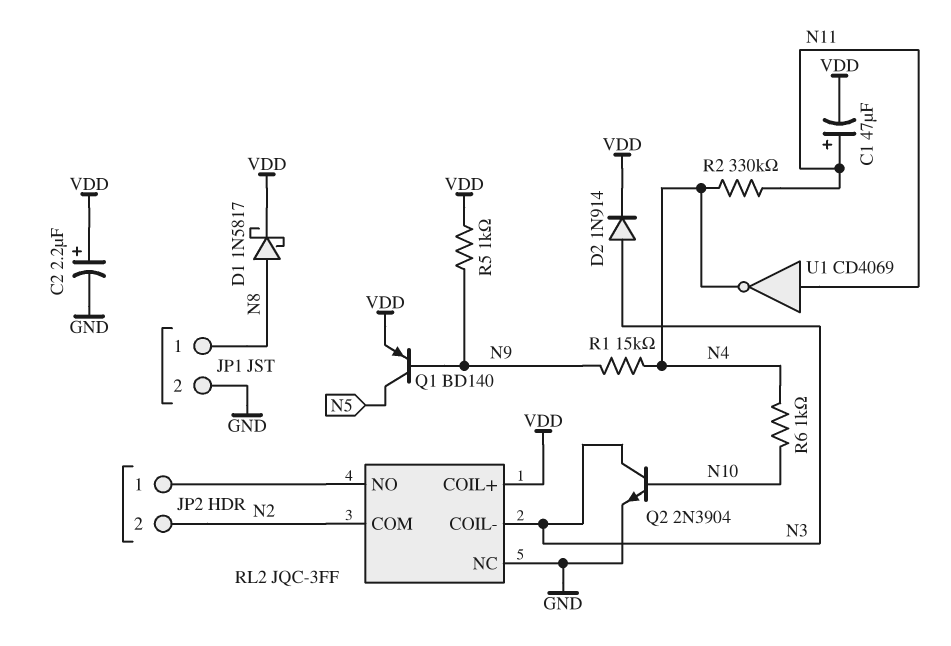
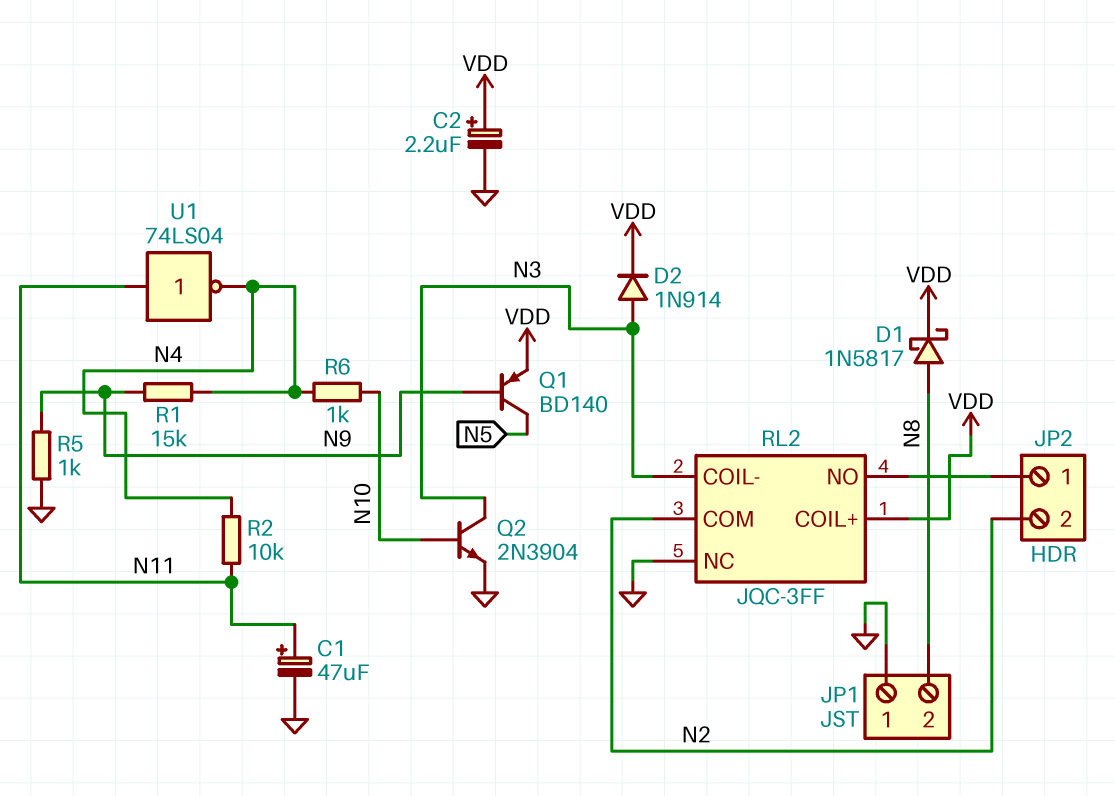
C1: 47uF (plus N11, minus VDD) -> 47uF (plus N11, minus GND)
JP1 pin 1: N8 -> GND
JP1 pin 2: GND -> N8
R2: 330k (N4, N11) -> 10k (N4, N11)
R5: 1k (N9, VDD) -> 1k (GND, N9)
U1: NOT CD4069 (in N11, out N4) -> NOT 74LS04 (in N11, out N4)

